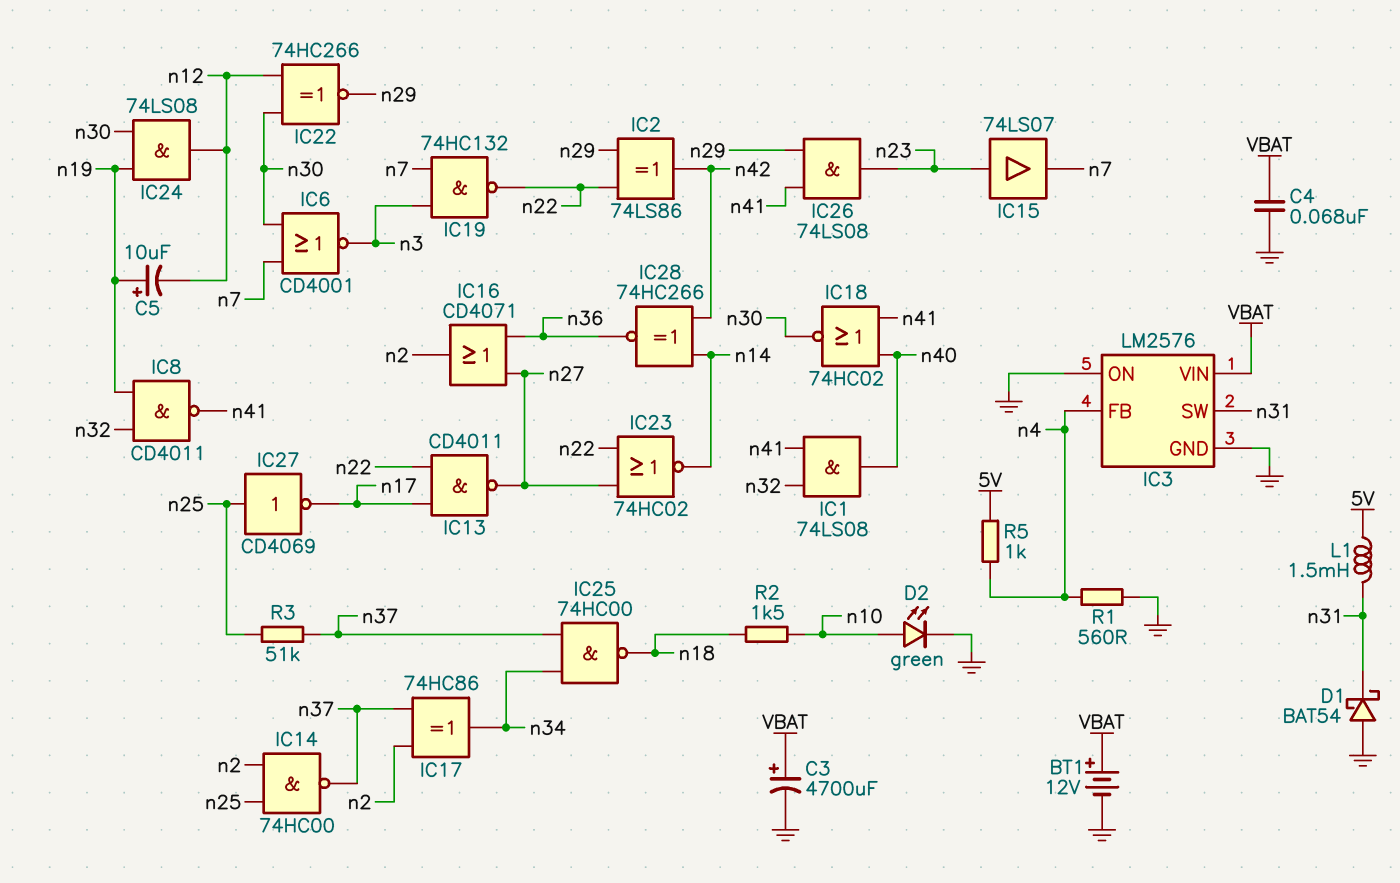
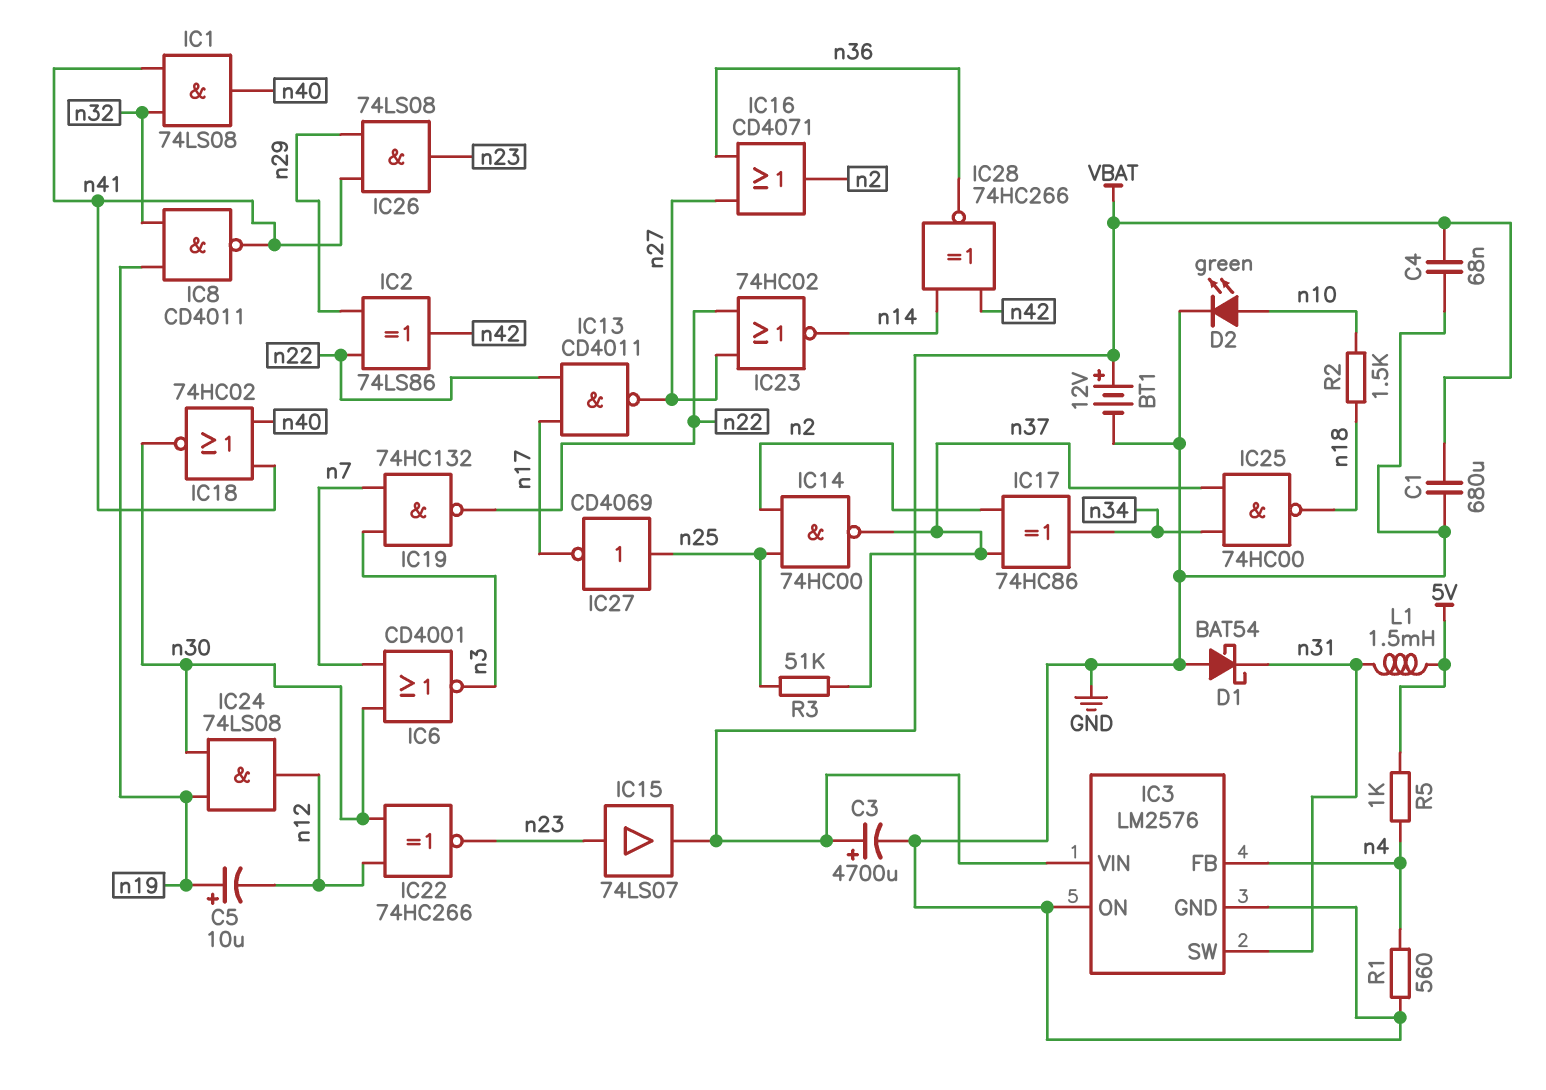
C1: none -> 680uF (GND, VBAT)
IC15: buffer 74LS07 (in n23, out n7) -> buffer 74LS07 (in n23, out VBAT)
IC22: XNOR 74HC266 (in n12, in n30, out n29) -> XNOR 74HC266 (in n12, in n30, out n23)

